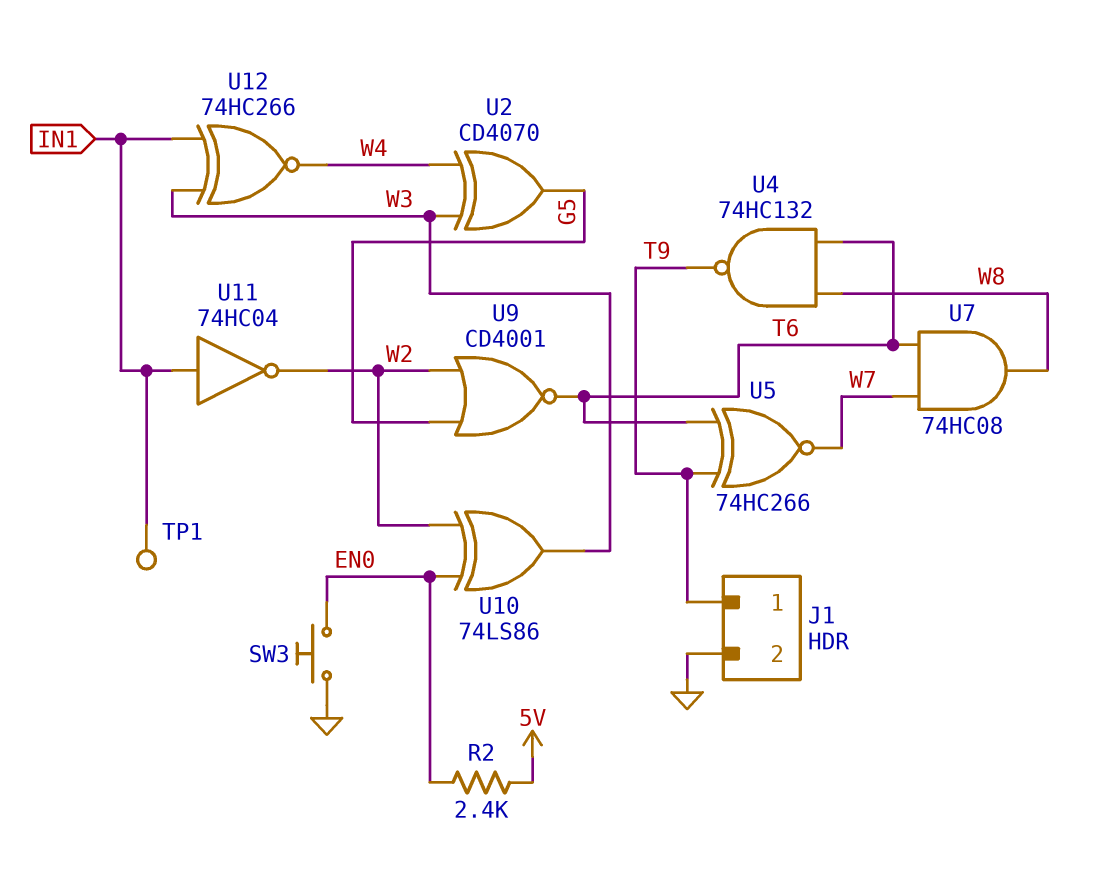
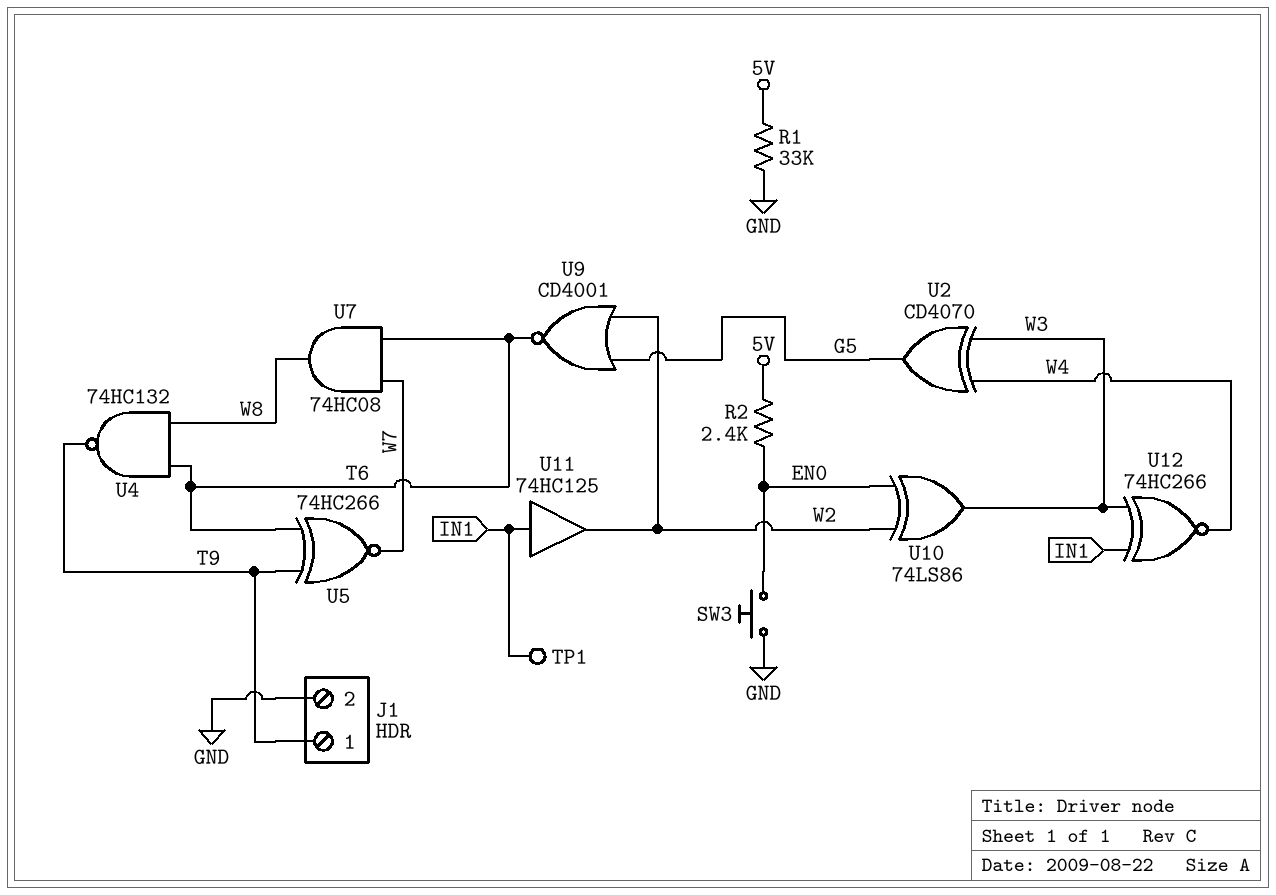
R1: none -> 33k (5V, GND)
U11: NOT 74HC04 (in IN1, out W2) -> buffer 74HC125 (in IN1, out W2)

